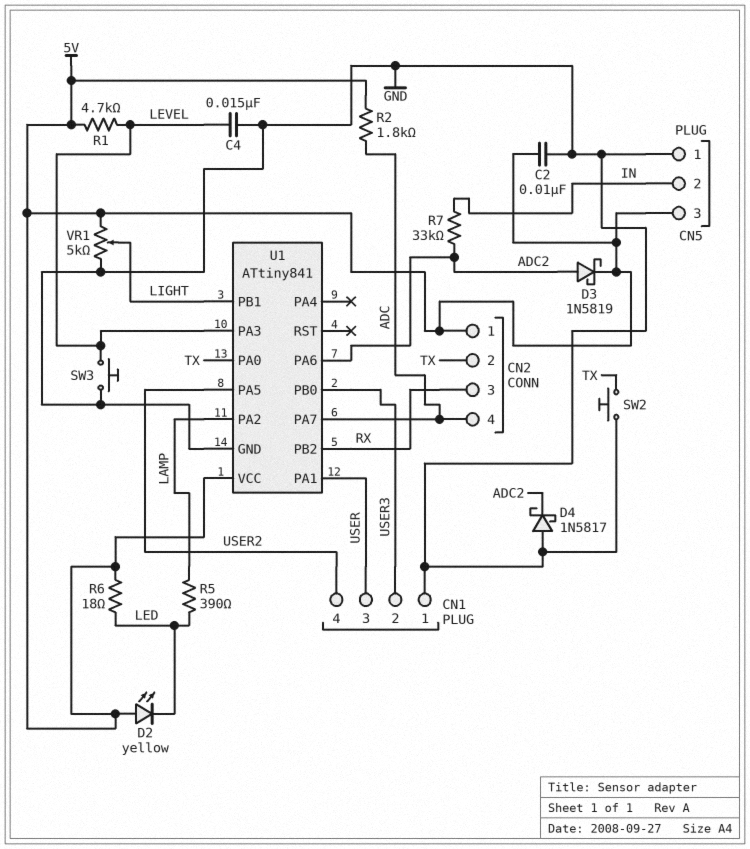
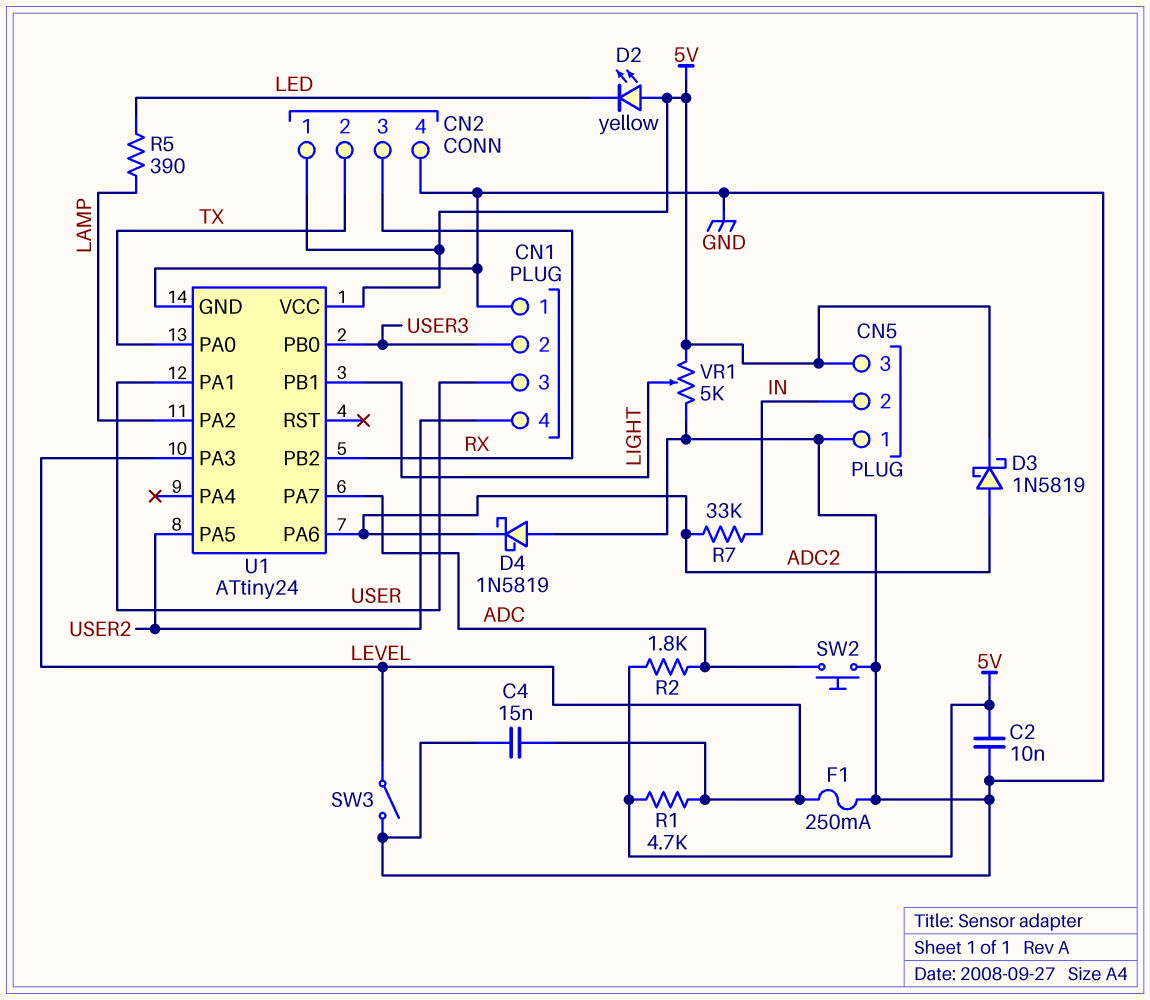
CN2 pin 4: ADC -> GND
D4: schottky 1N5817 (A GND, K ADC2) -> schottky 1N5819 (A GND, K ADC2)
F1: none -> 250mA (GND, LEVEL)
R6: 18 (5V, LED) -> none
SW2: button (GND, TX) -> button (ADC, GND)
SW3: button (GND, LEVEL) -> switch (GND, LEVEL)
U1: ATtiny841 -> ATtiny24

